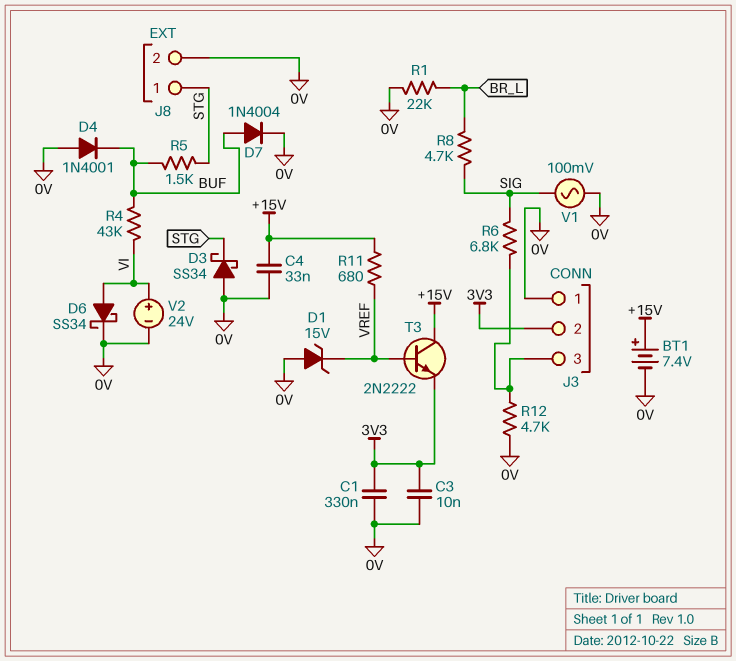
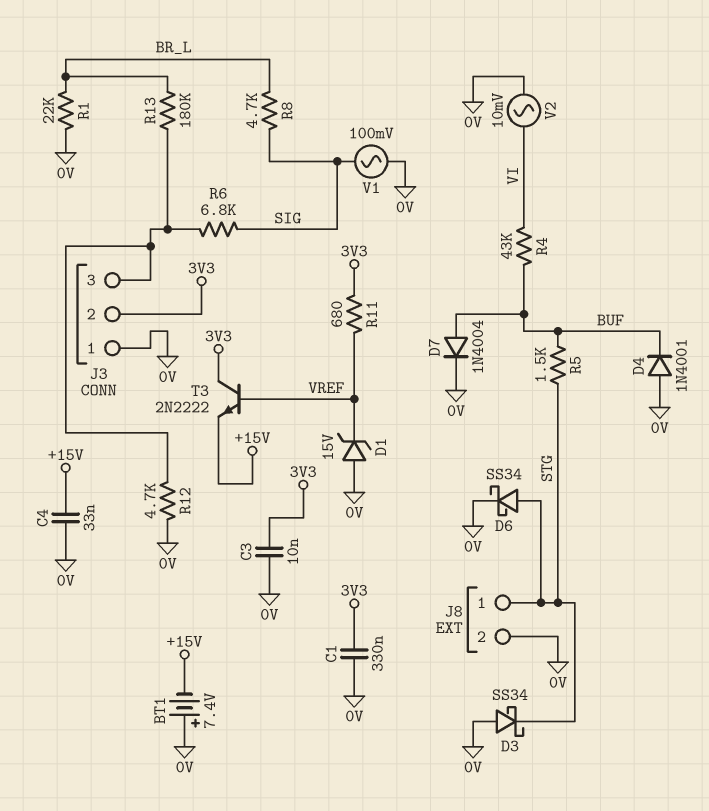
BT1: 7.4V (plus +15V, minus 0V) -> 7.4V (plus 0V, minus +15V)
D6: schottky SS34 (A VI, K 0V) -> schottky SS34 (A STG, K 0V)
R11: 680 (+15V, VREF) -> 680 (3V3, VREF)
R13: none -> 180k (BR_L, J3/3)
T3: NPN 2N2222 (B VREF, C +15V, E 3V3) -> NPN 2N2222 (B VREF, C 3V3, E +15V)
V2: 24V (plus VI, minus 0V) -> AC 10mV (0V, VI)

